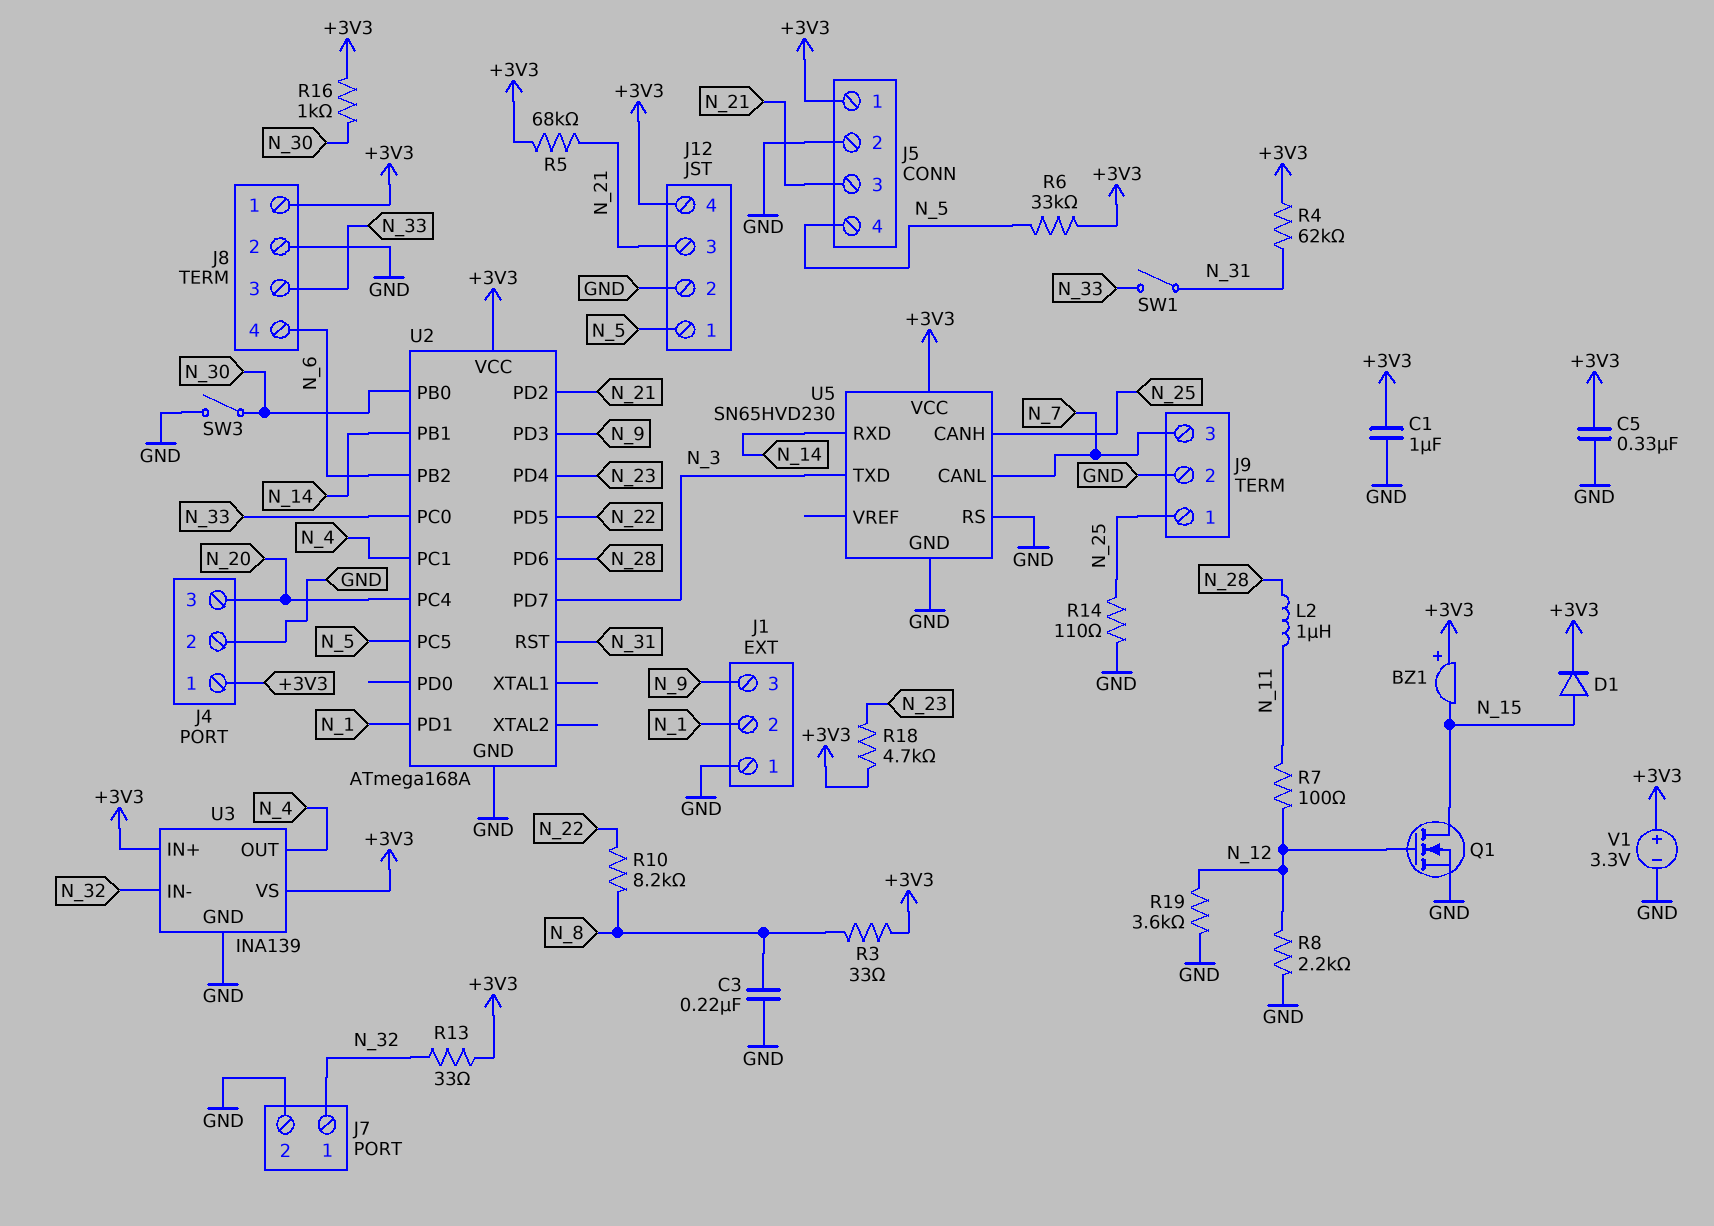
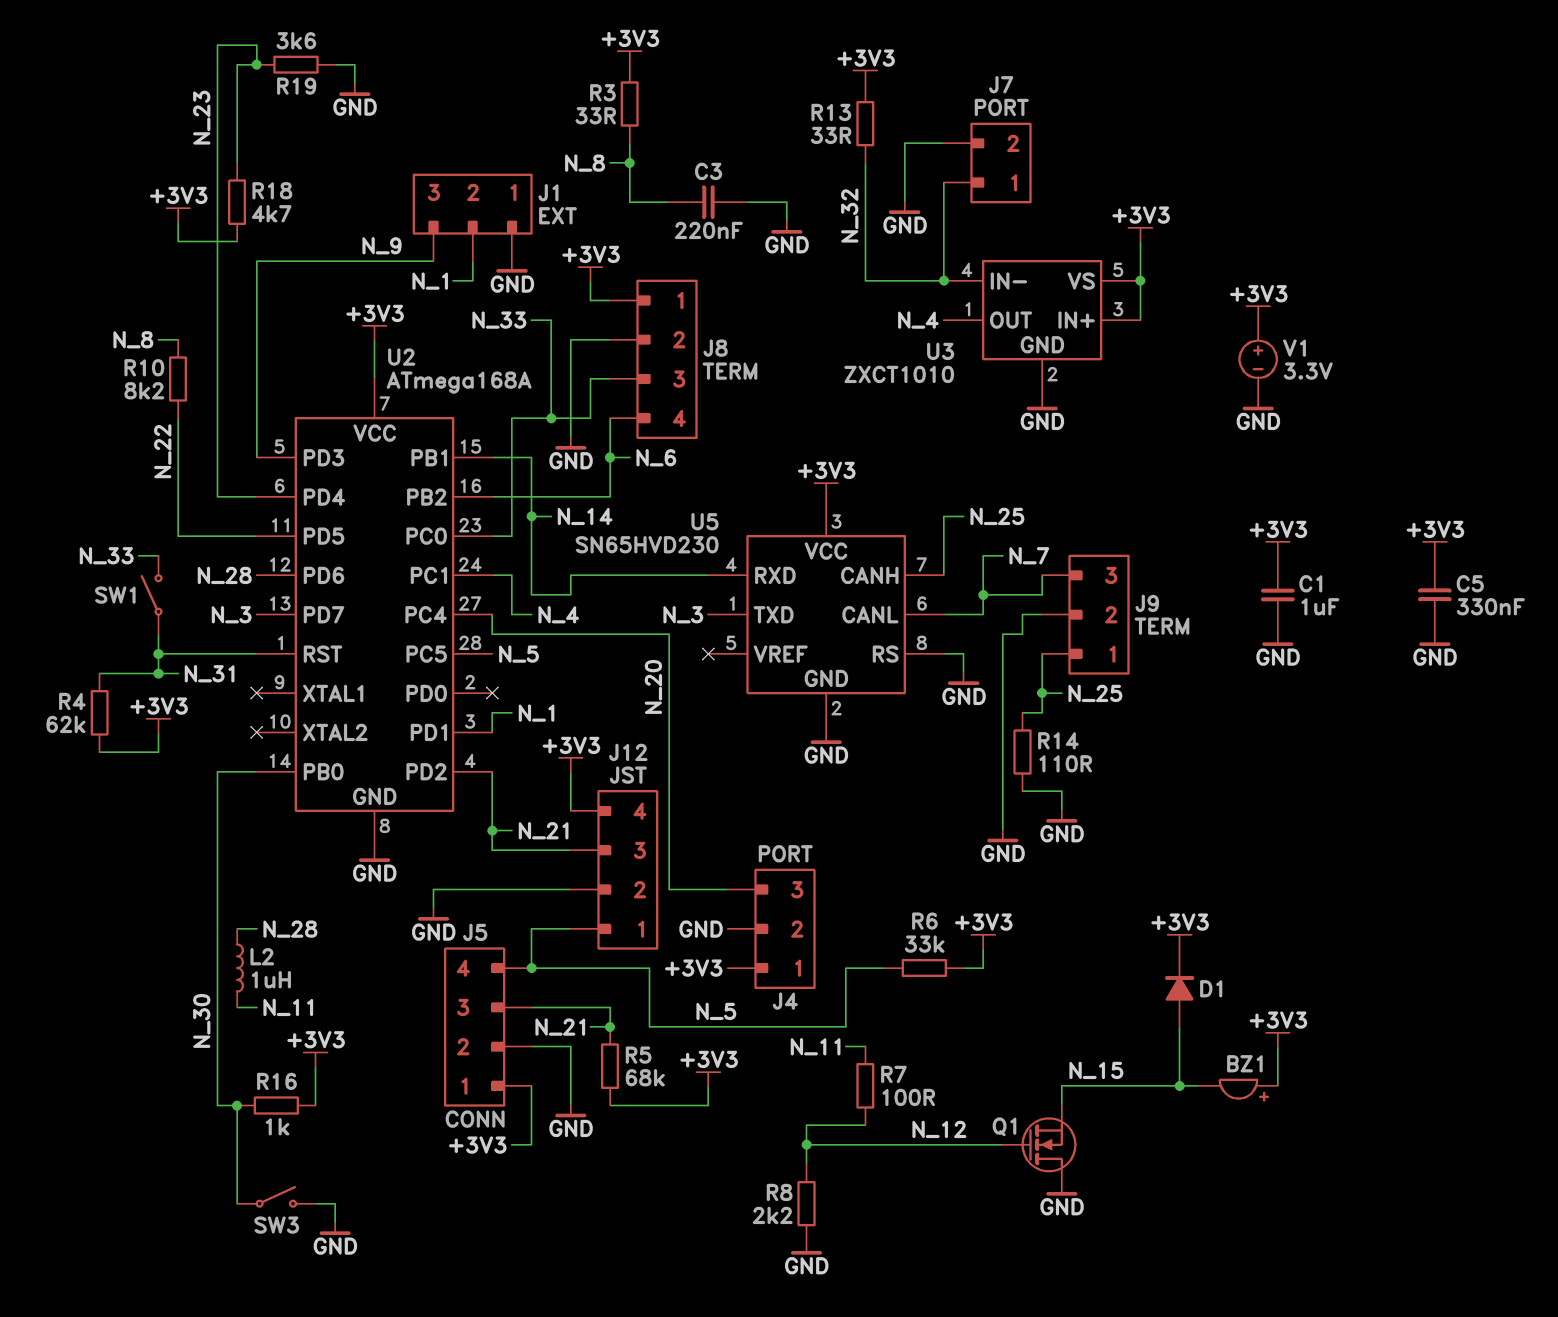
Q1: NMOS (G N_12, D N_15, S GND) -> NMOS (G N_12, D GND, S N_15)
R19: 3.6k (GND, N_12) -> 3.6k (GND, N_23)
U3: INA139 -> ZXCT1010

